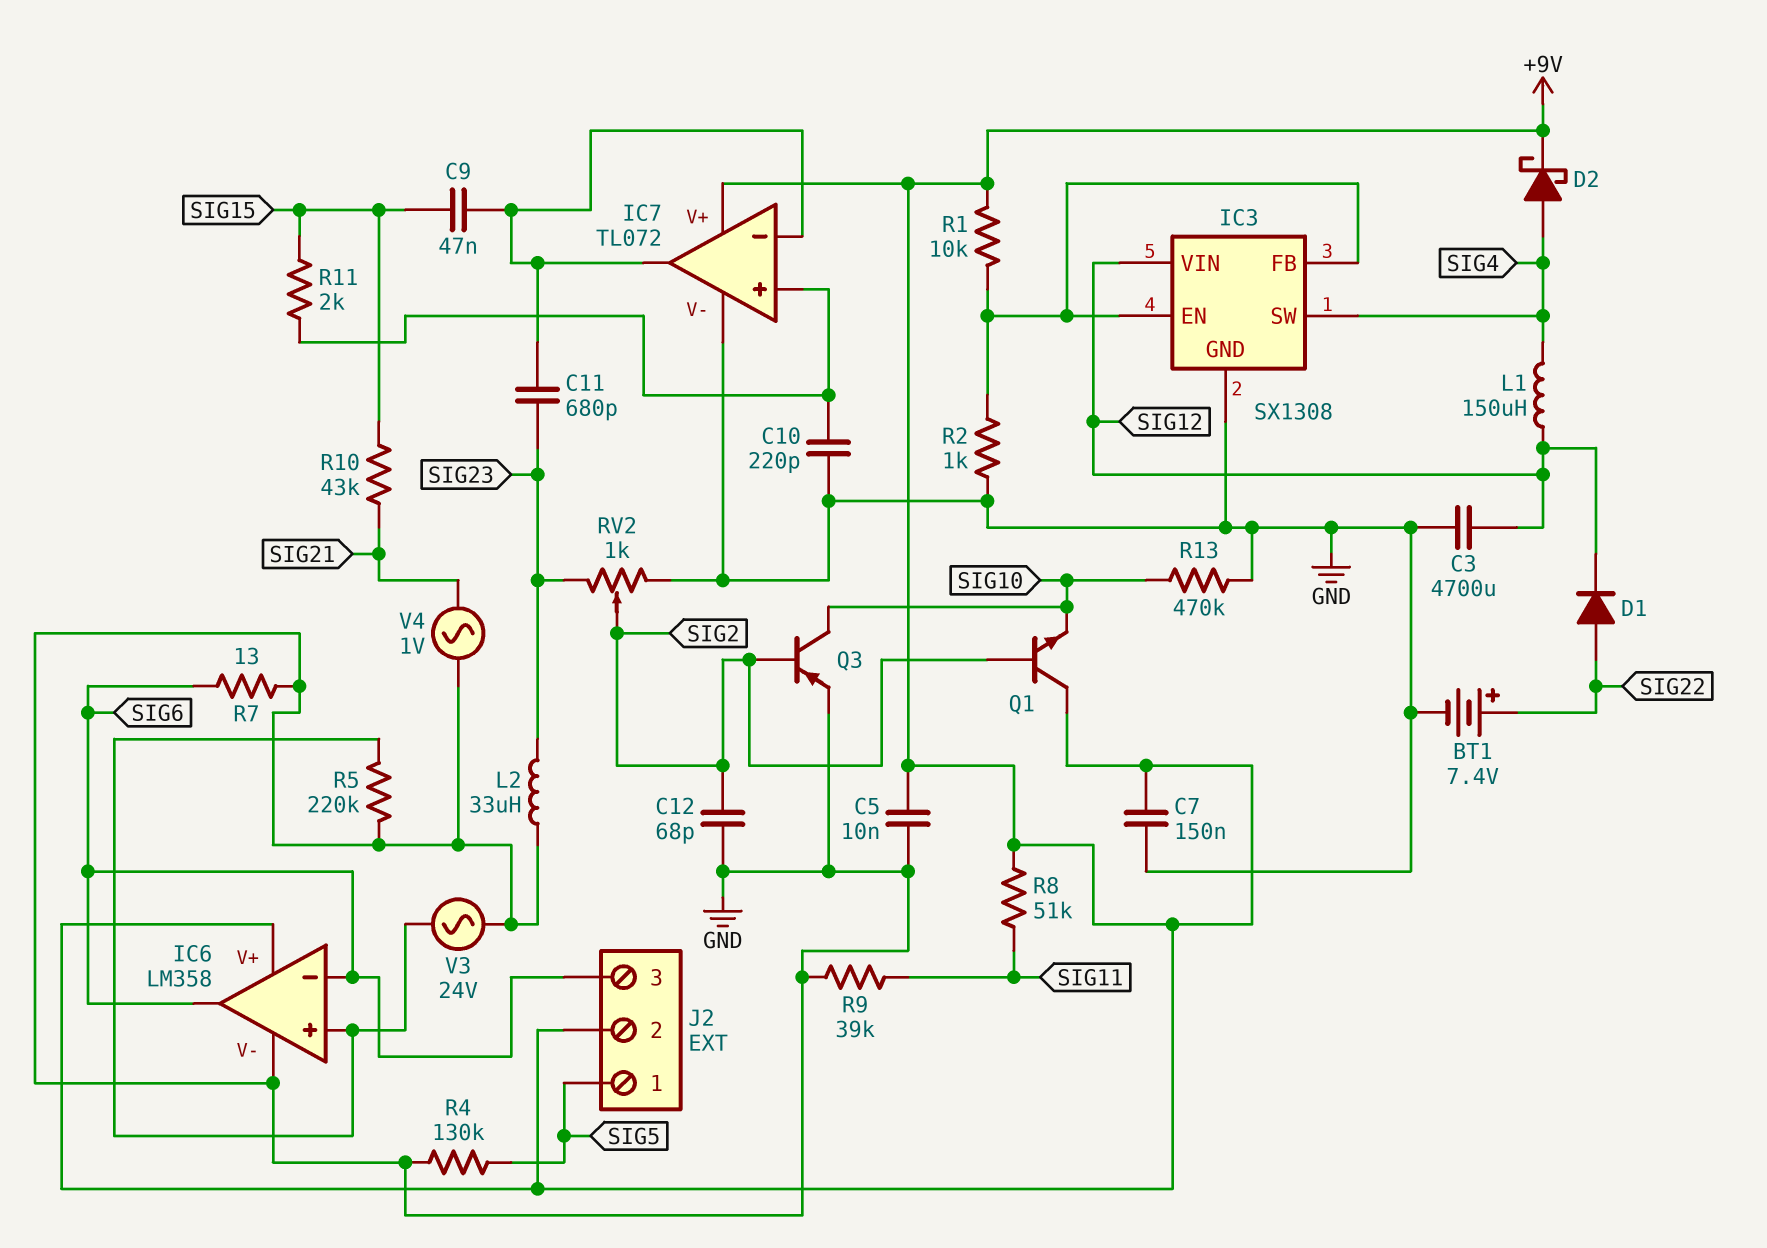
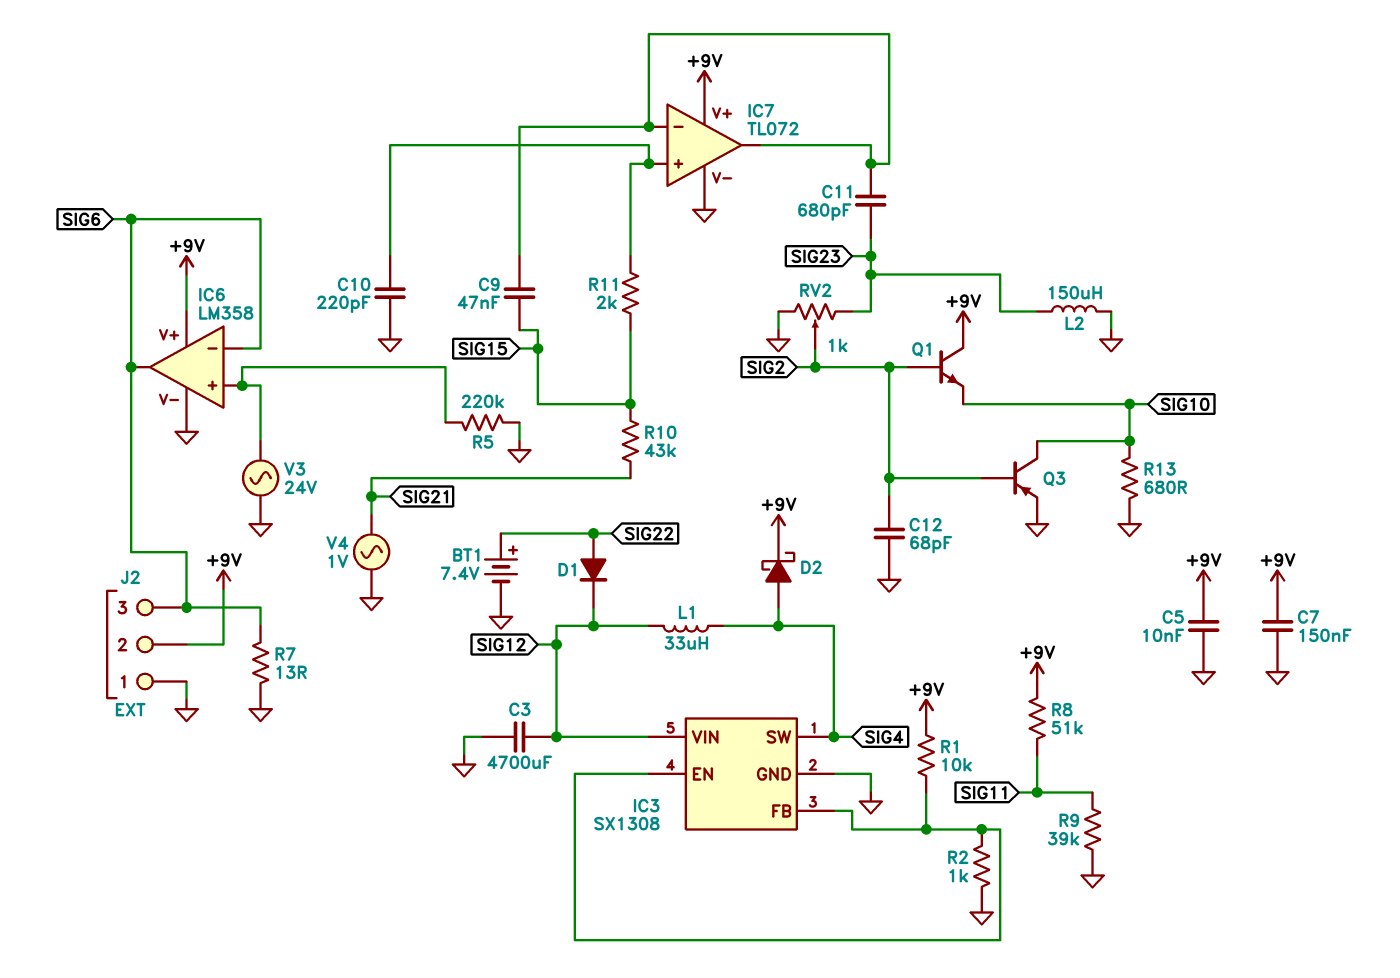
J2 pin 1: SIG5 -> GND
L1: 150uH (SIG4, SIG12) -> 33uH (SIG4, SIG12)
L2: 33uH (GND, SIG23) -> 150uH (GND, SIG23)
R4: 130k (GND, SIG5) -> none
R13: 470k (GND, SIG10) -> 680 (GND, SIG10)

